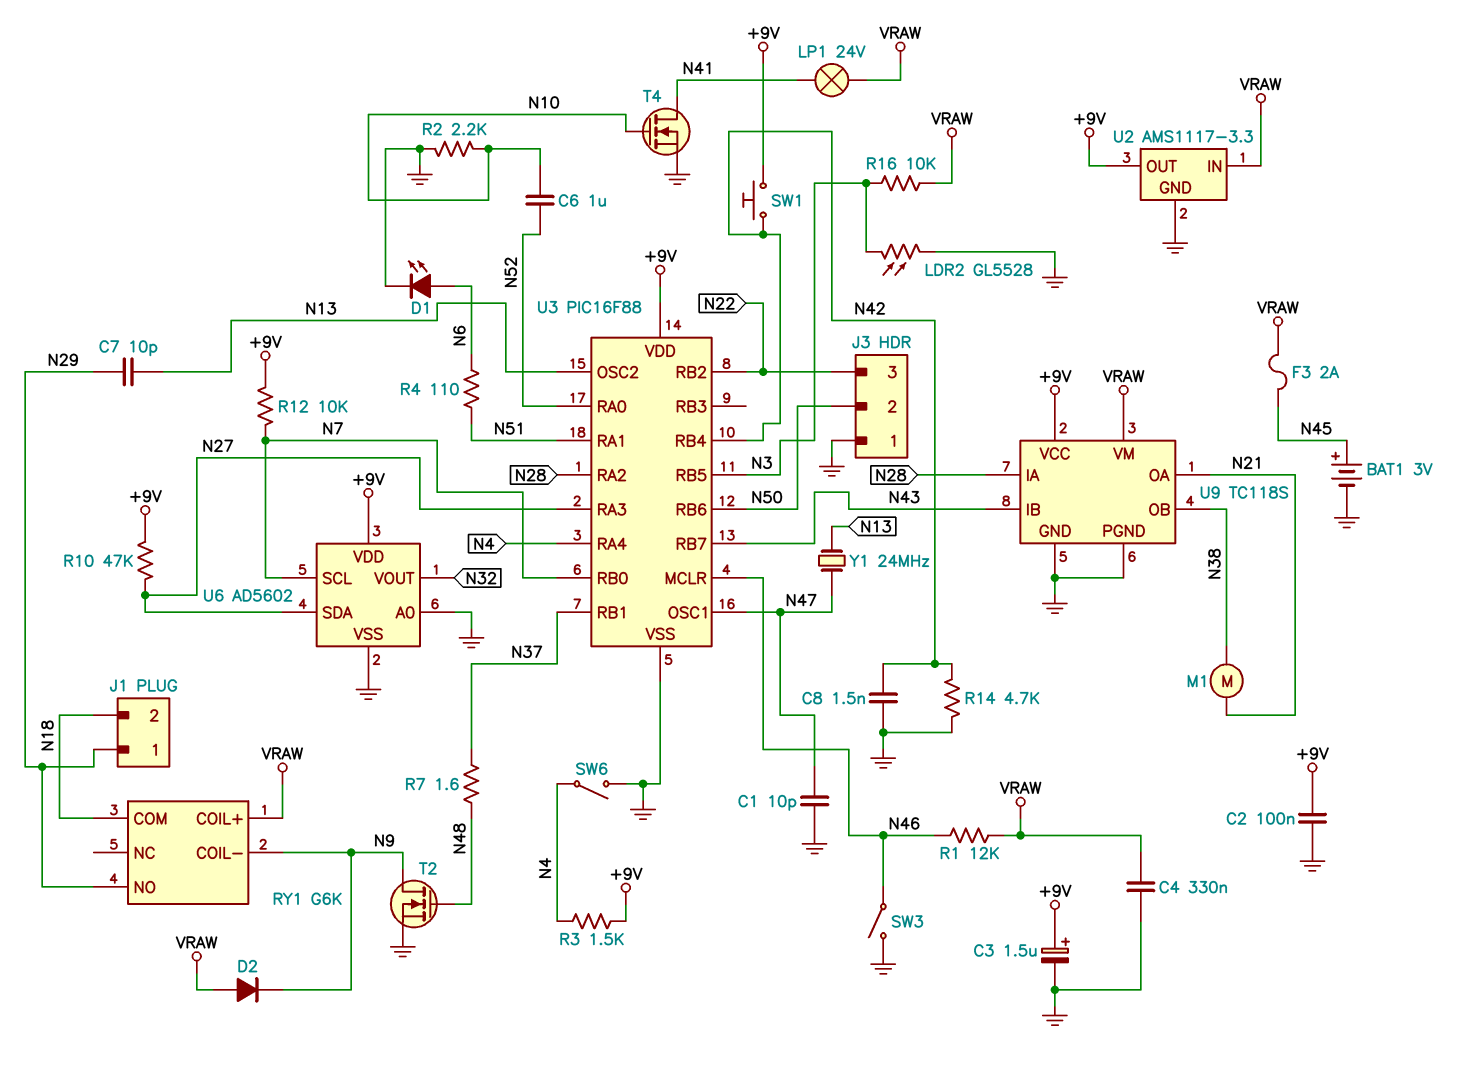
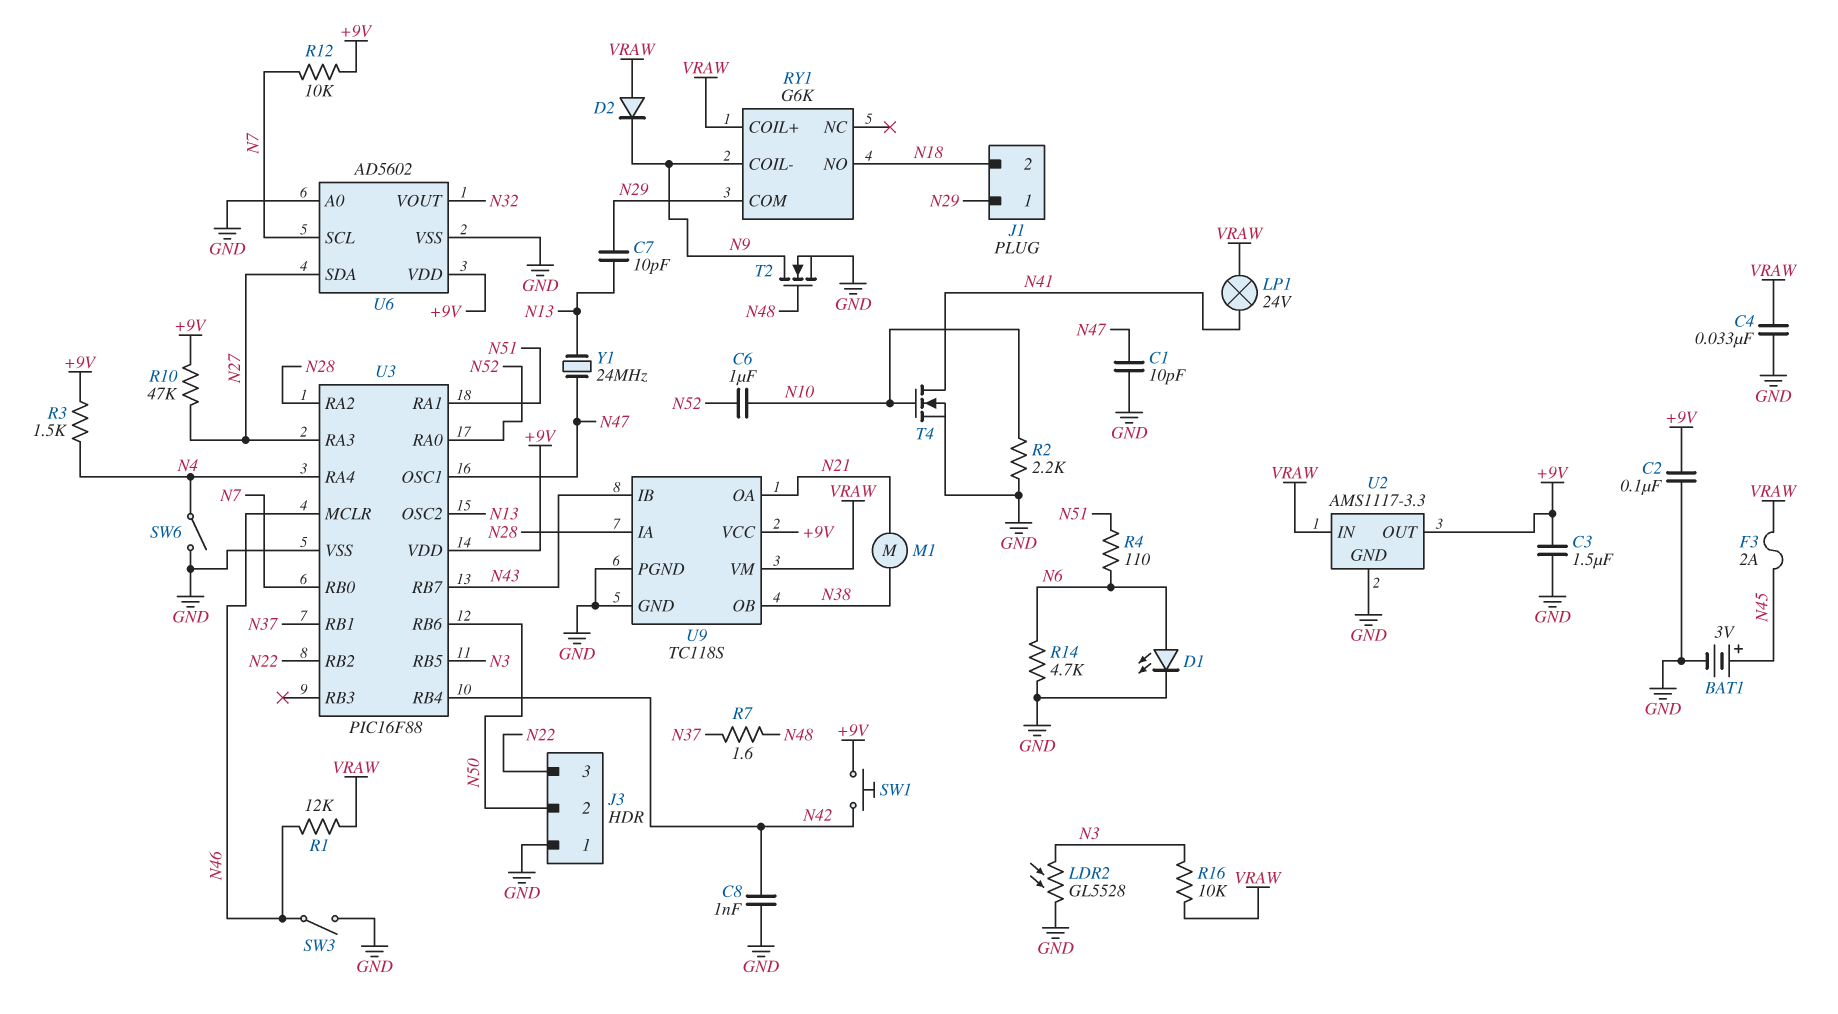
C3: 1.5uF (plus +9V, minus GND) -> 1.5uF (+9V, GND)
C4: 330nF (GND, VRAW) -> 33nF (GND, VRAW)
C8: 1.5nF (GND, N42) -> 1nF (GND, N42)
R14: 4.7k (GND, N42) -> 4.7k (GND, N6)
RY1 pin COM: N18 -> N29
RY1 pin NO: N29 -> N18

